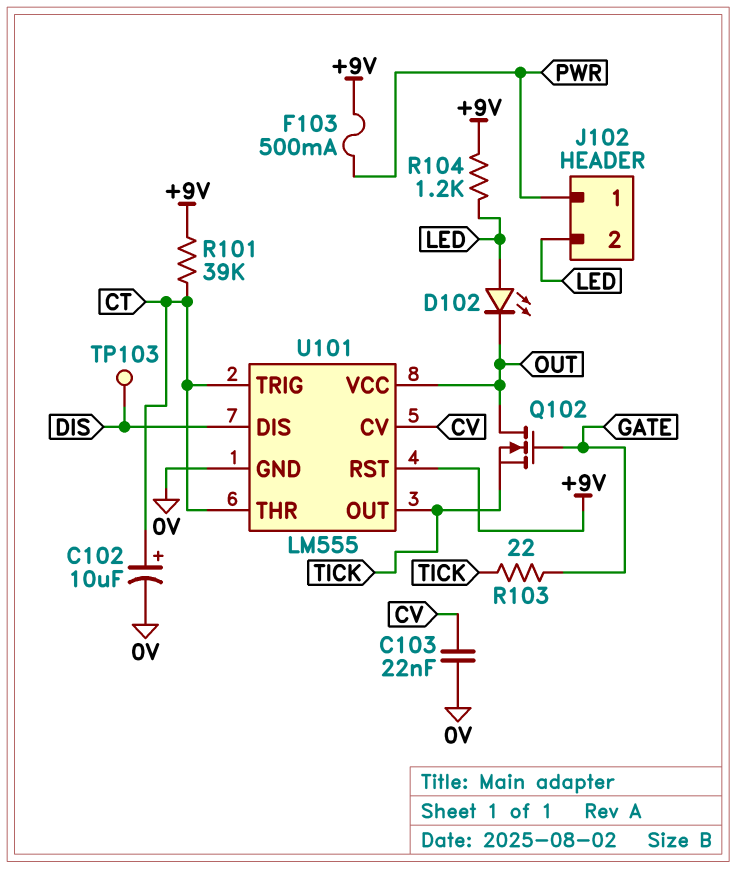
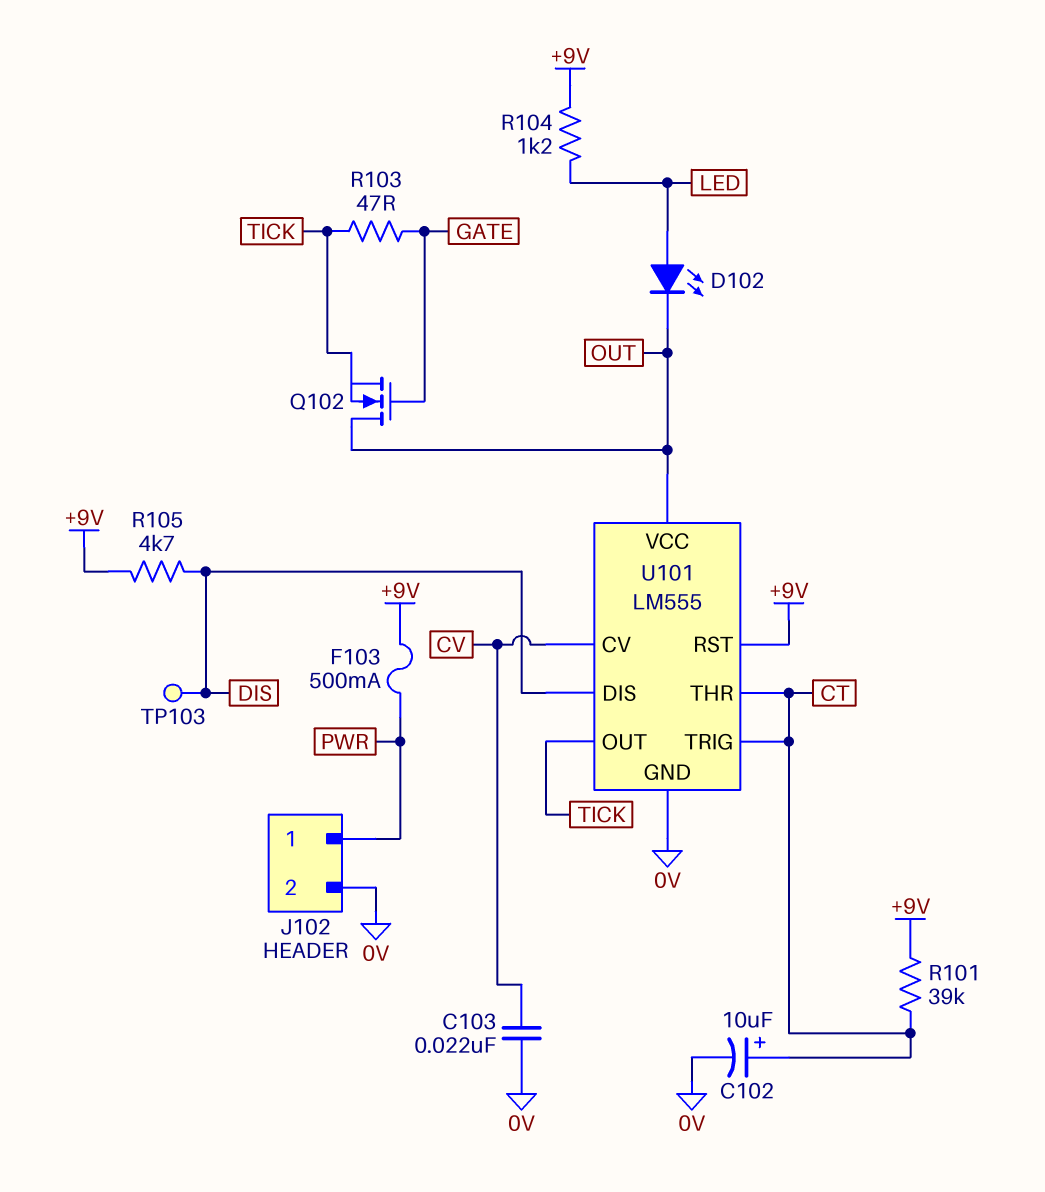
J102 pin 2: LED -> 0V
R103: 22 (GATE, TICK) -> 47 (GATE, TICK)
R105: none -> 4.7k (+9V, DIS)

